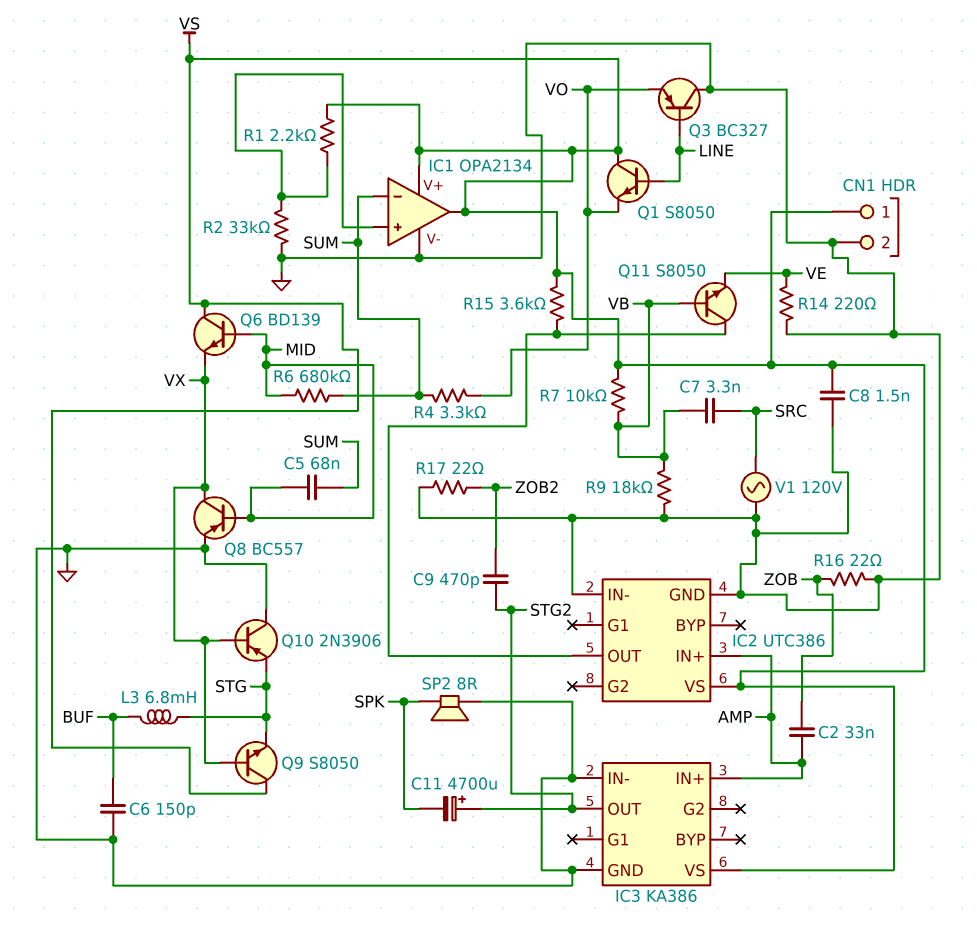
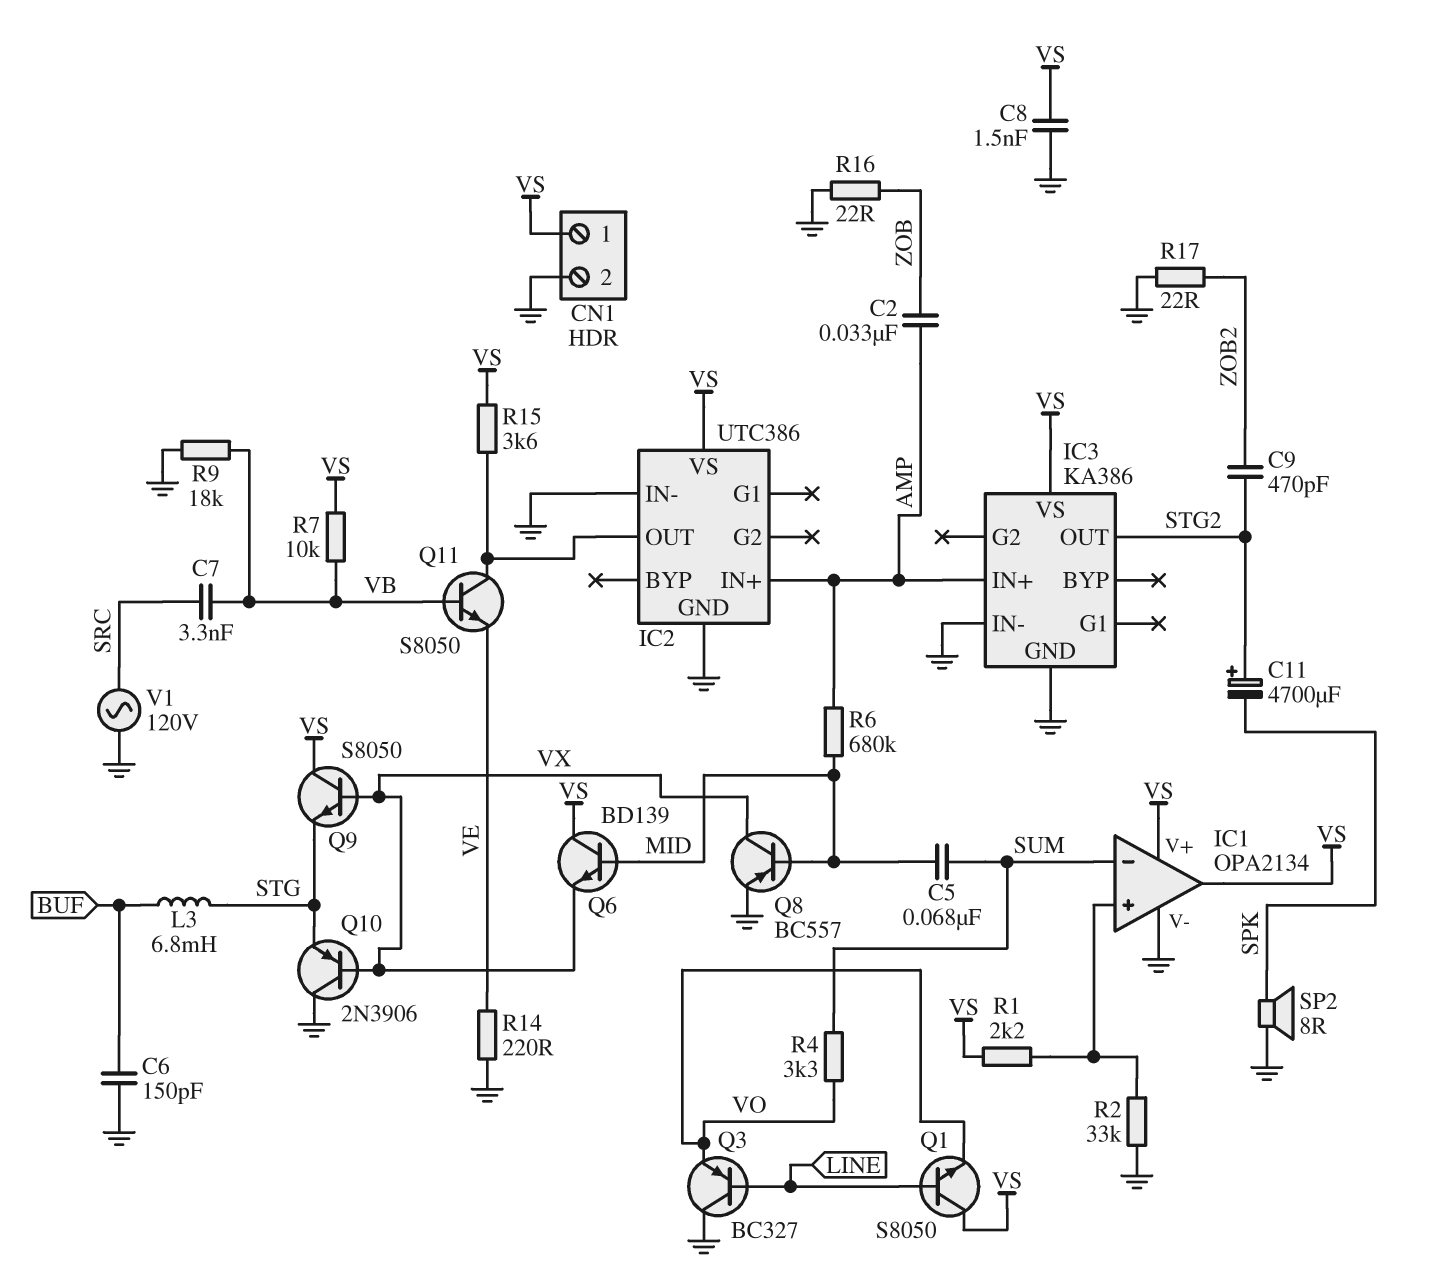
R6: 680k (MID, SUM) -> 680k (AMP, MID)

